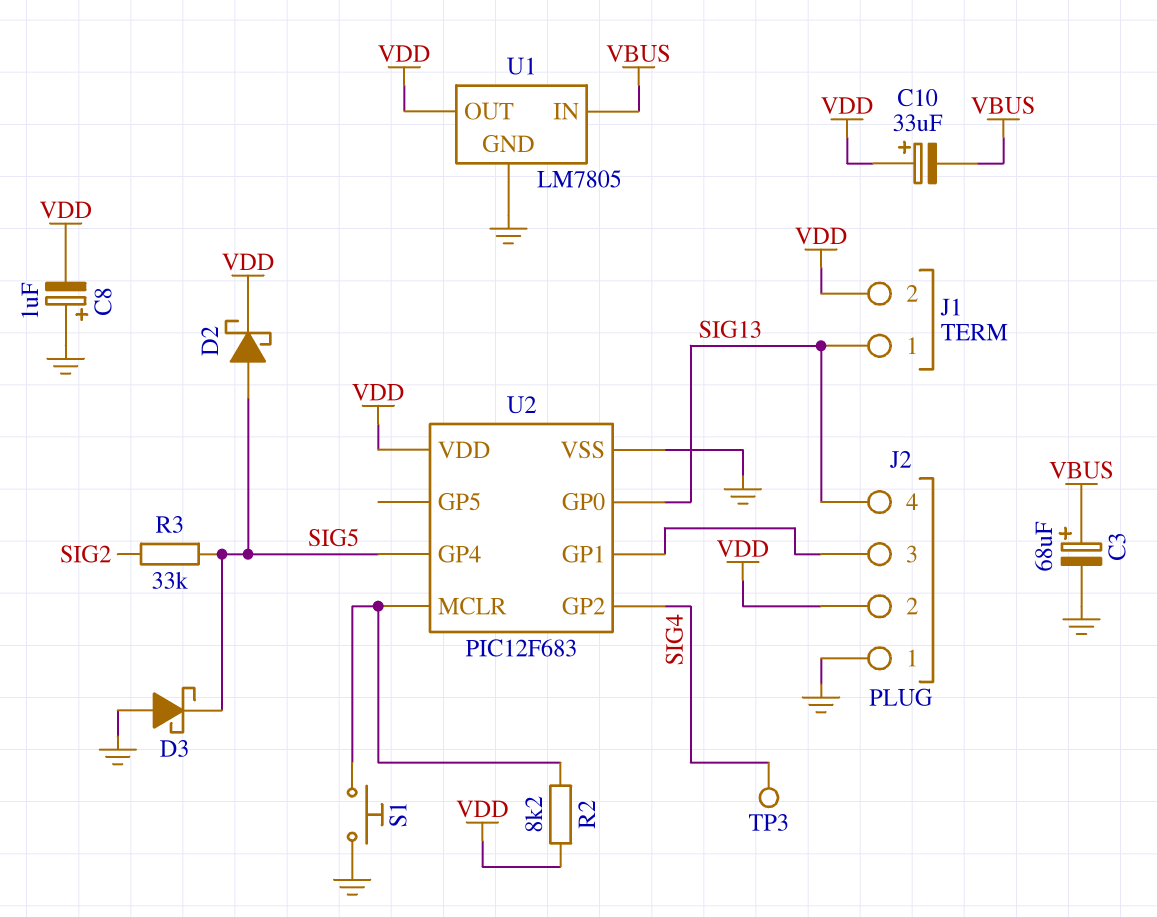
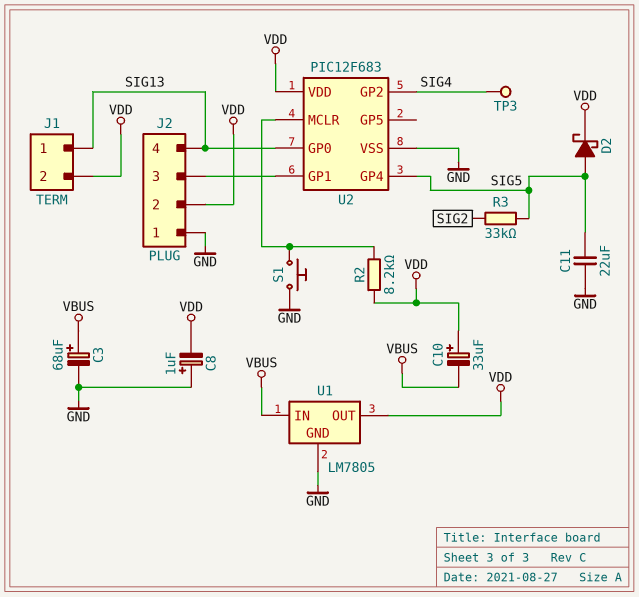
C11: none -> 22uF (GND, SIG5)
D3: schottky (A GND, K SIG5) -> none

